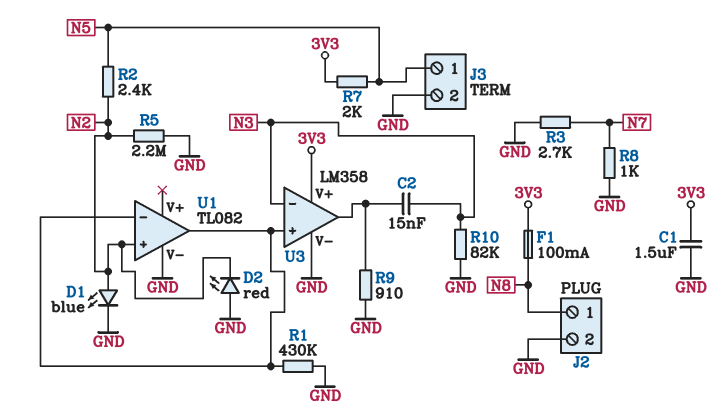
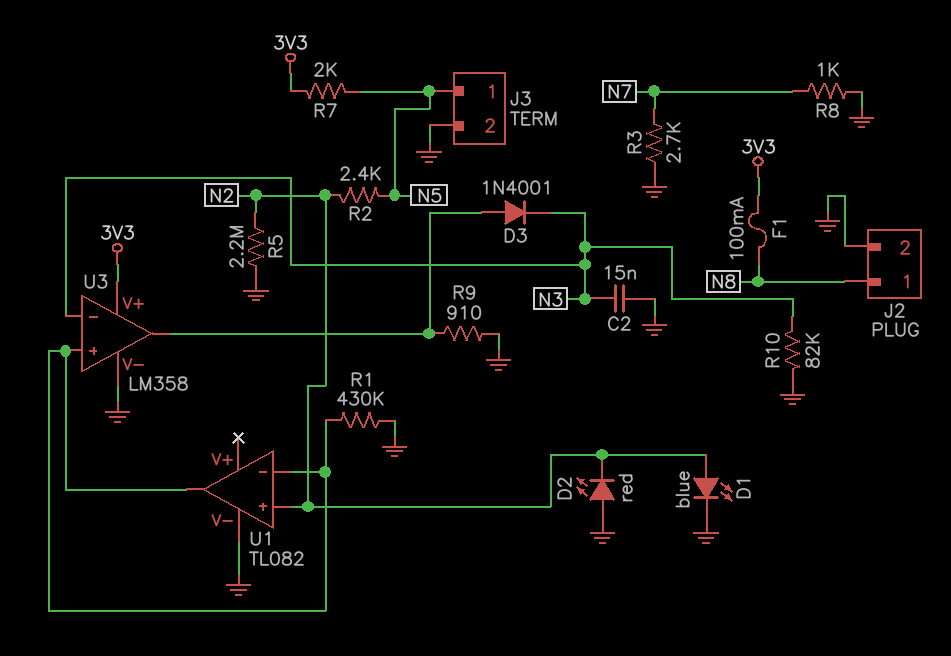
C1: 1.5uF (3V3, GND) -> none
C2: 15nF (N3, U3/out) -> 15nF (GND, N3)
D3: none -> diode 1N4001 (A U3/out, K N3)

